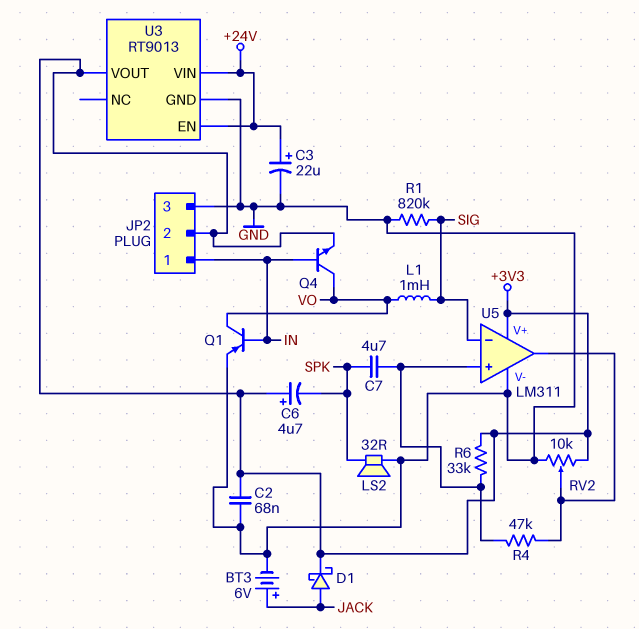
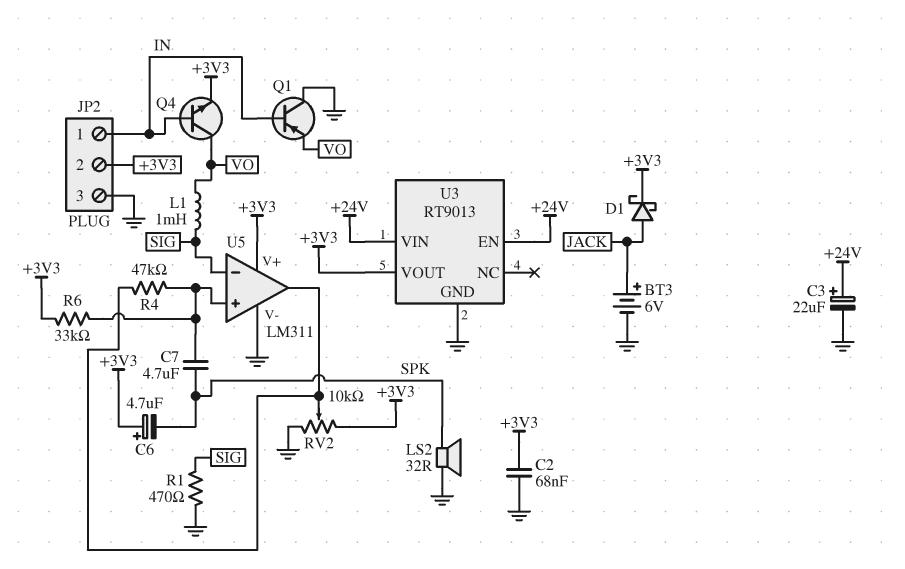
Q1: PNP (B IN, C VO, E GND) -> PNP (B IN, C GND, E VO)
R1: 820k (GND, SIG) -> 470 (GND, SIG)

